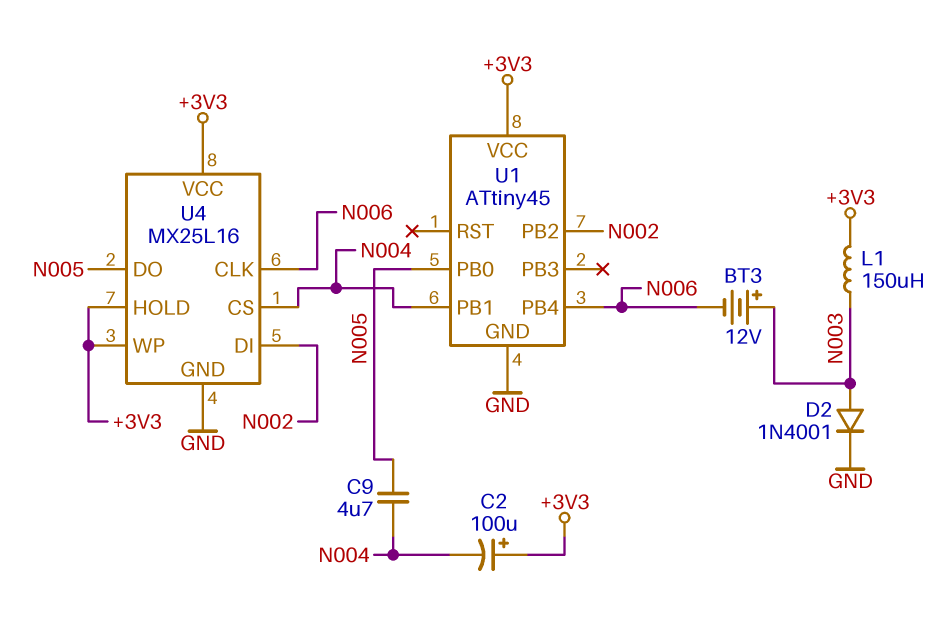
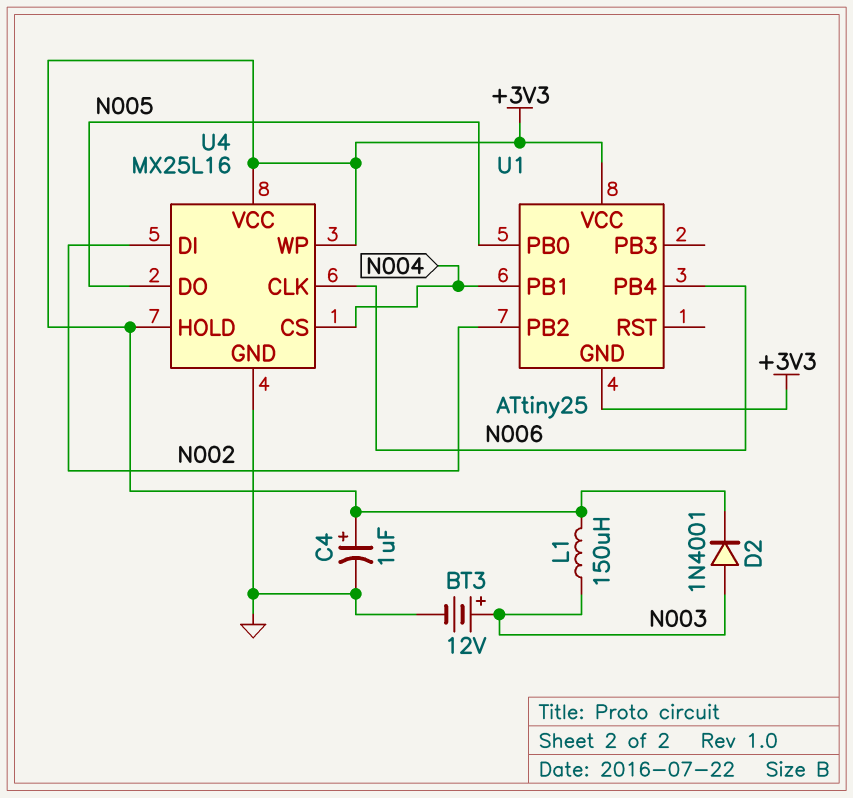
BT3: 12V (plus N003, minus N006) -> 12V (plus N003, minus GND)
C2: 100uF (plus +3V3, minus N004) -> none
C4: none -> 1uF (plus +3V3, minus GND)
C9: 4.7uF (N004, N005) -> none
D2: diode 1N4001 (A N003, K GND) -> diode 1N4001 (A N003, K +3V3)
U1: ATtiny45 -> ATtiny25
U1 pin GND: GND -> +3V3

